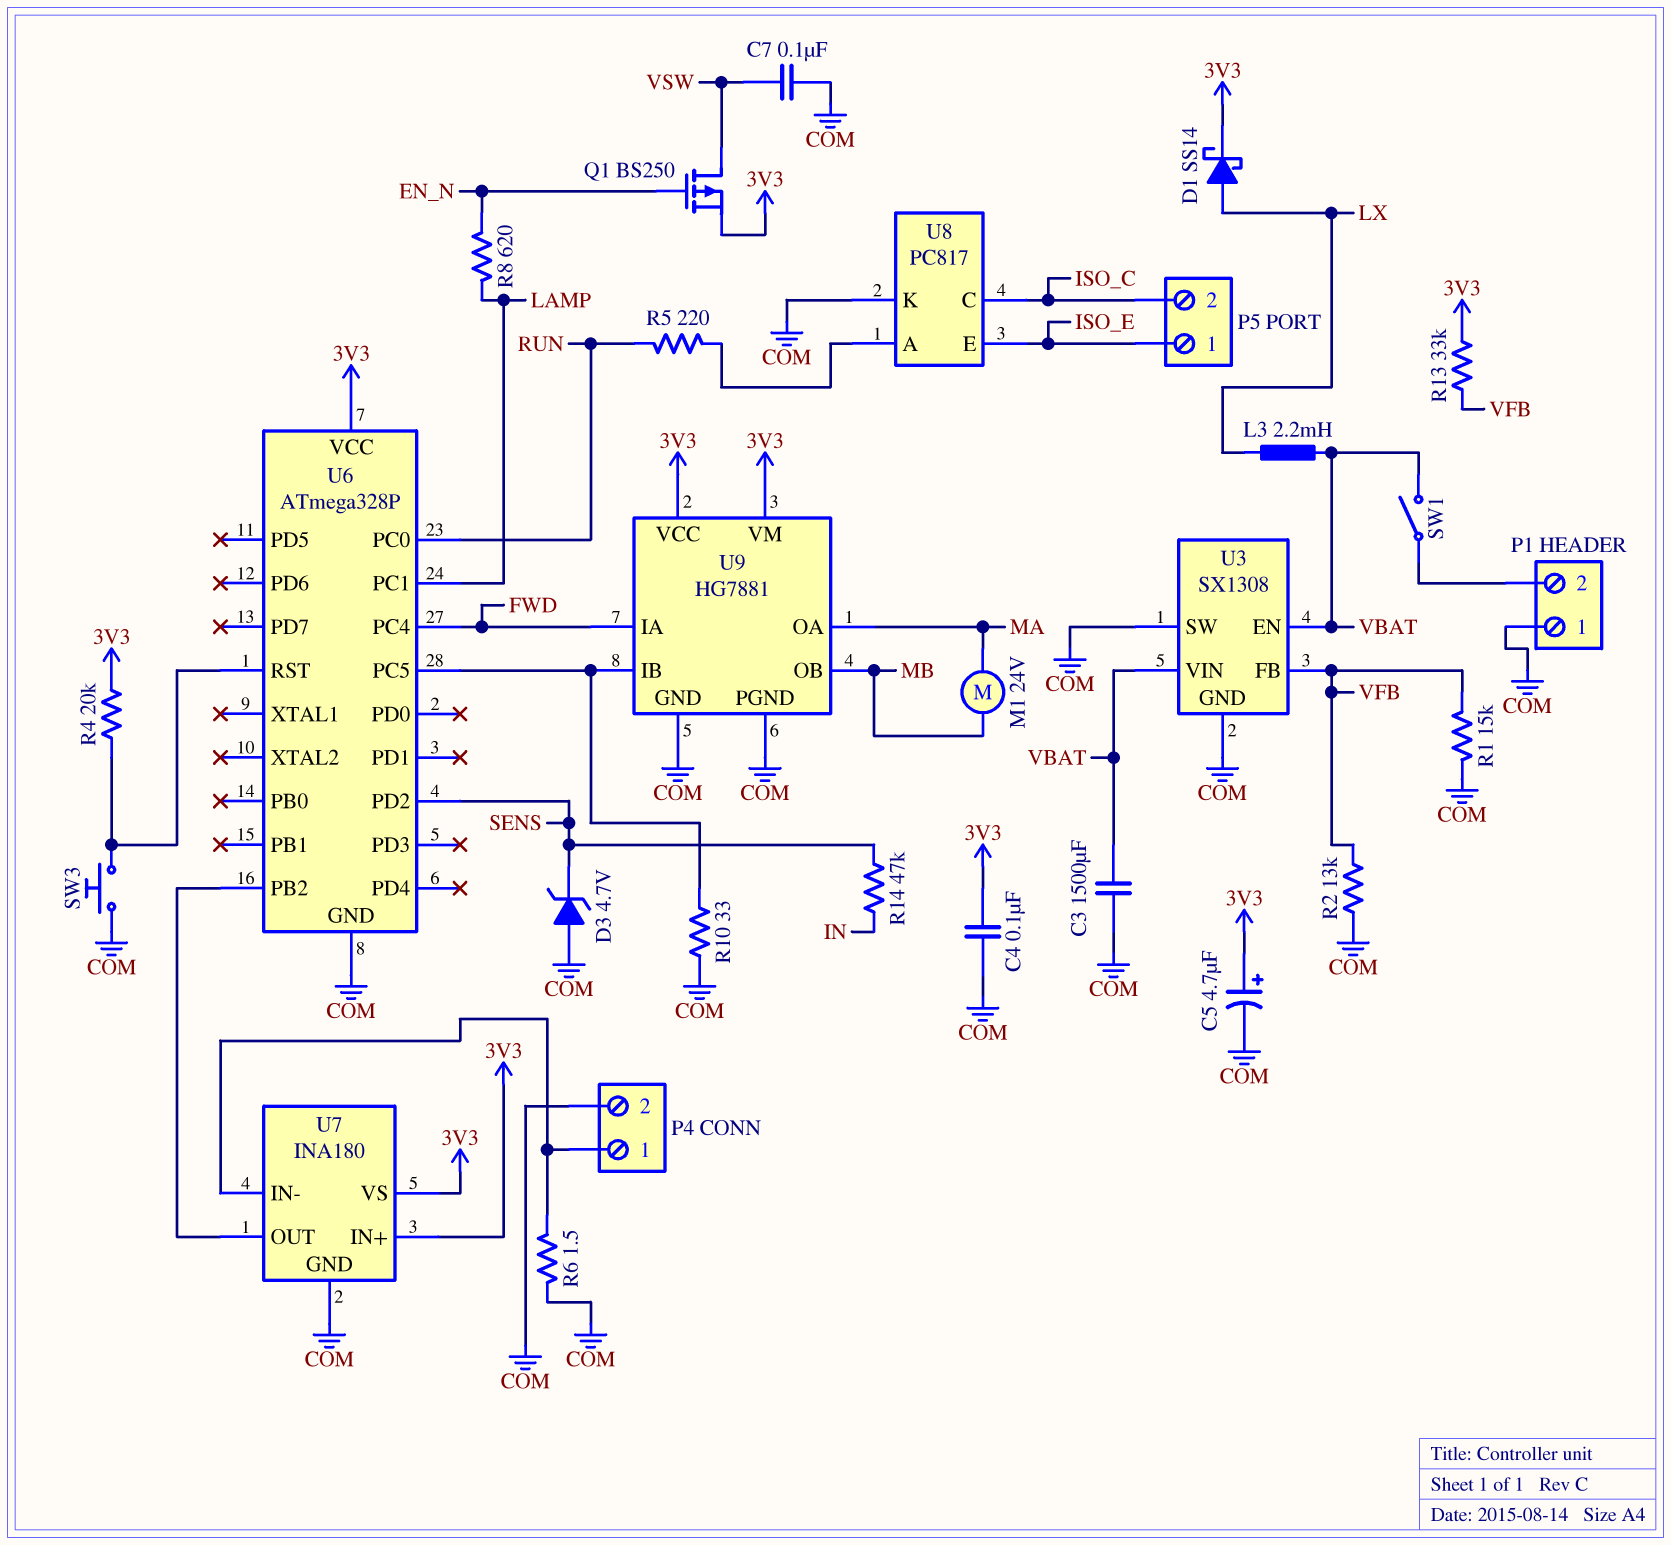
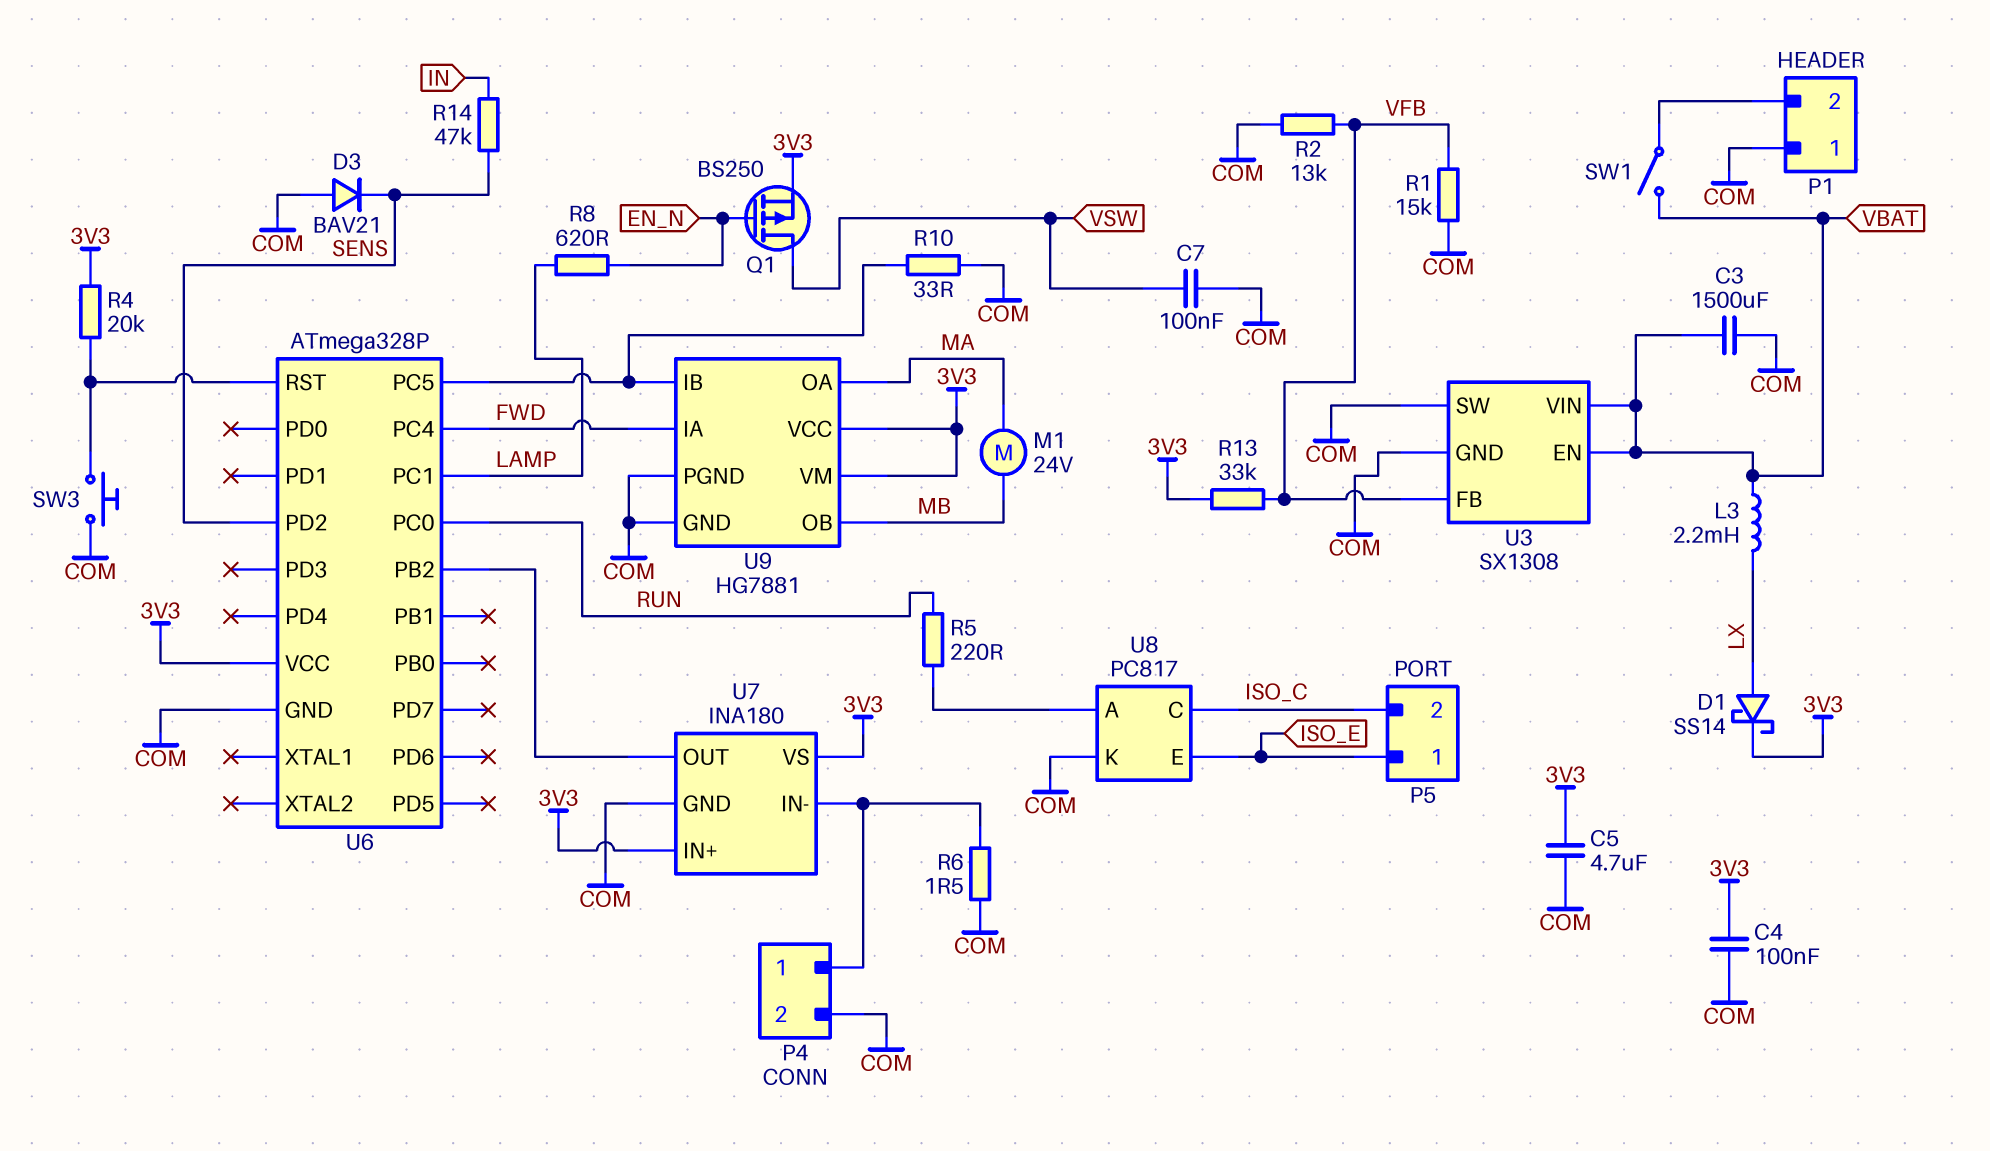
C5: 4.7uF (plus 3V3, minus COM) -> 4.7uF (3V3, COM)
D3: zener 4.7V (A COM, K SENS) -> diode BAV21 (A COM, K SENS)

